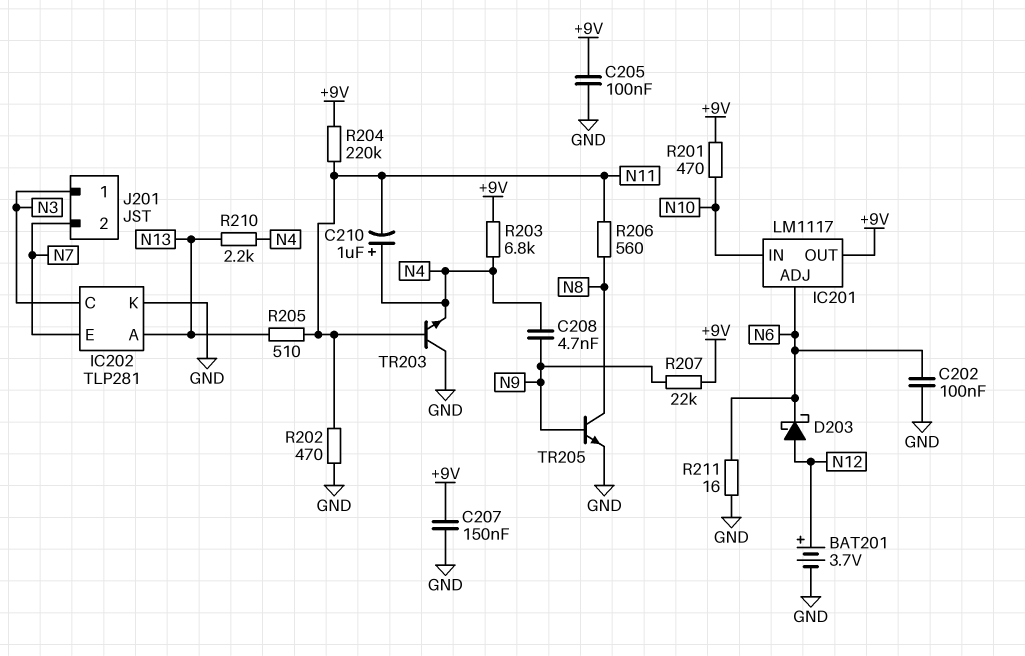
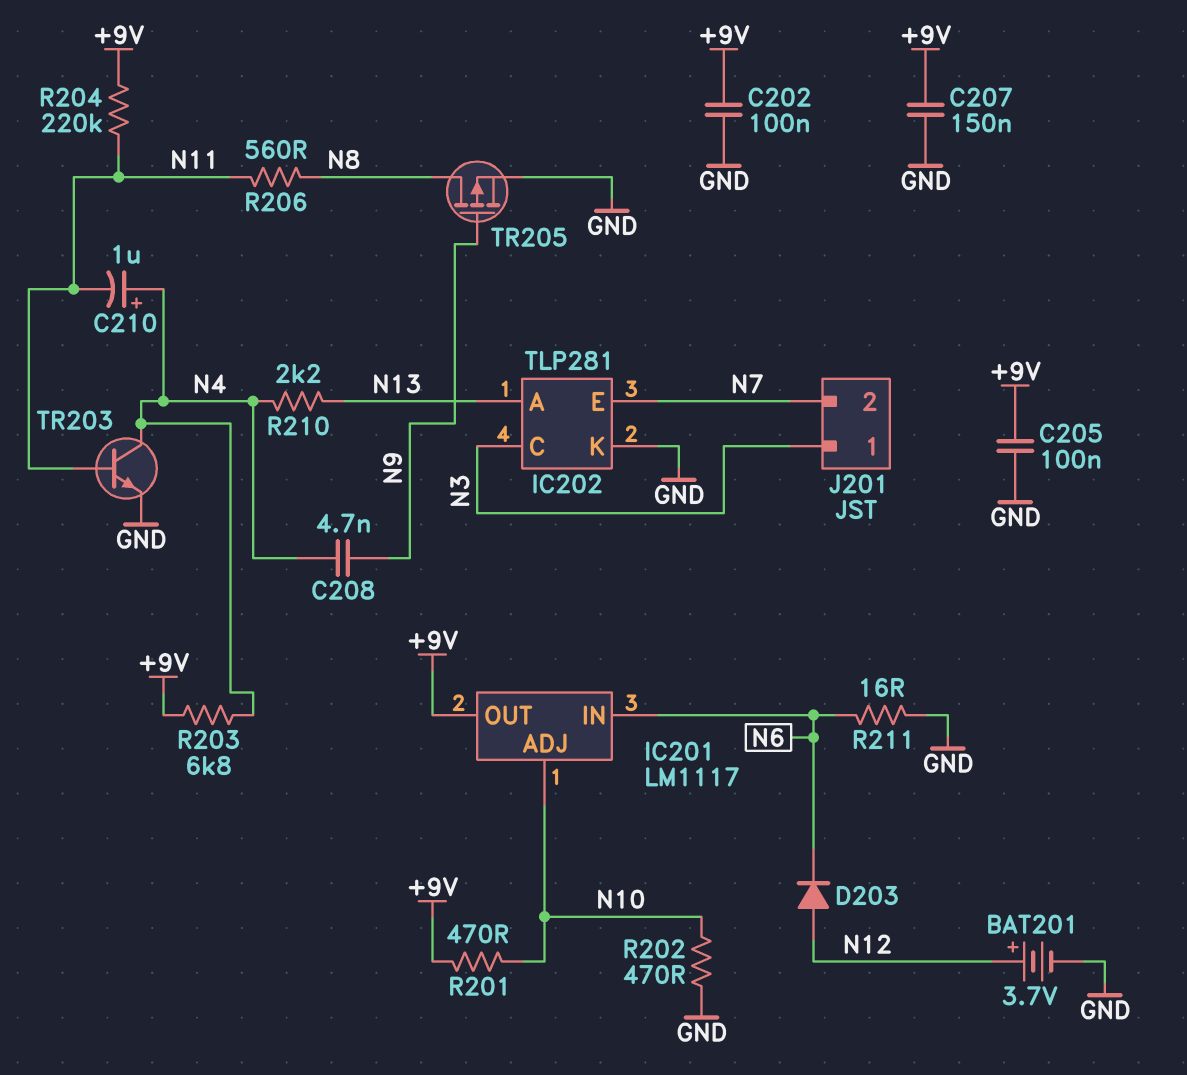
C202: 100nF (GND, N6) -> 100nF (+9V, GND)
D203: schottky (A N12, K N6) -> diode (A N12, K N6)
IC201 pin ADJ: N6 -> N10
IC201 pin IN: N10 -> N6
R202: 470 (GND, N11) -> 470 (GND, N10)
R205: 510 (N11, N13) -> none
R207: 22k (+9V, N9) -> none
TR203: NPN (B N11, C GND, E N4) -> NPN (B N11, C N4, E GND)
TR205: NPN (B N9, C N8, E GND) -> PMOS (G N9, D N8, S GND)

